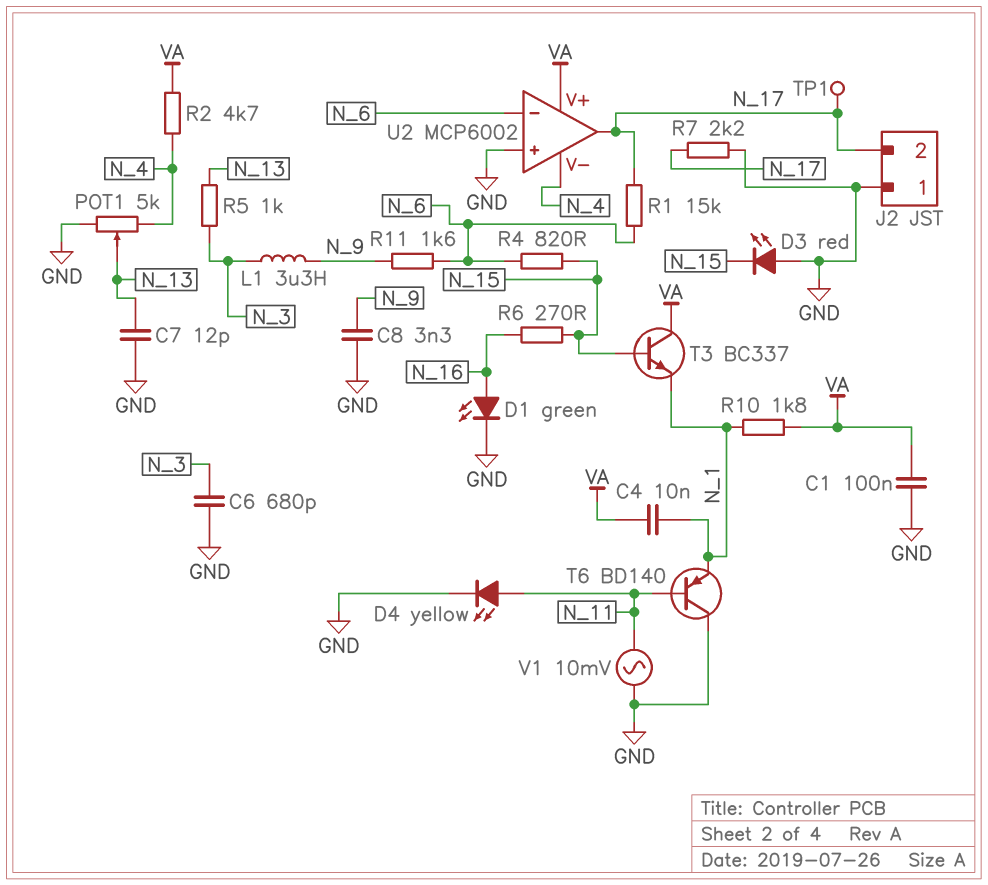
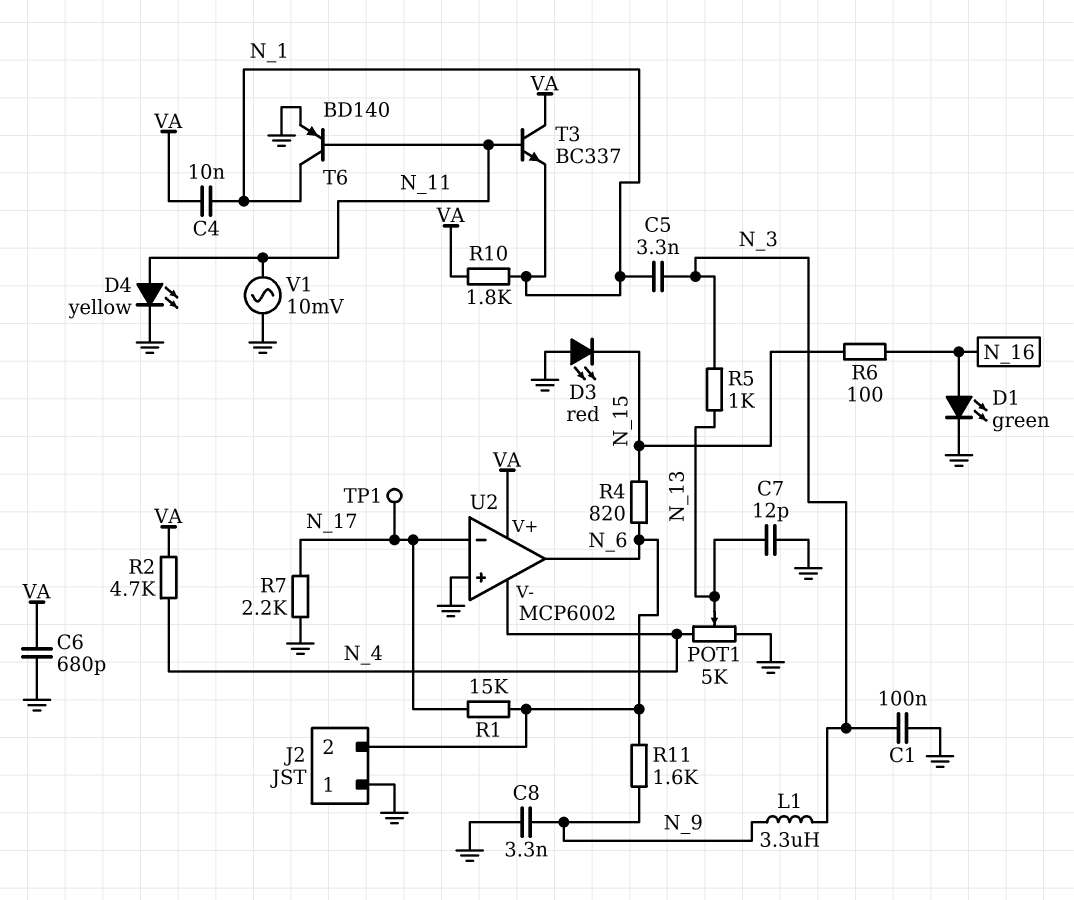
C1: 100nF (GND, VA) -> 100nF (GND, N_3)
C5: none -> 3.3nF (N_1, N_3)
C6: 680pF (GND, N_3) -> 680pF (GND, VA)
J2 pin 2: N_17 -> N_6
R6: 270 (N_15, N_16) -> 100 (N_15, N_16)
T3: NPN BC337 (B N_15, C VA, E N_1) -> NPN BC337 (B N_11, C VA, E N_1)
T6: PNP BD140 (B N_11, C GND, E N_1) -> PNP BD140 (B N_11, C N_1, E GND)
U2 pin in-: N_6 -> N_17
U2 pin out: N_17 -> N_6

